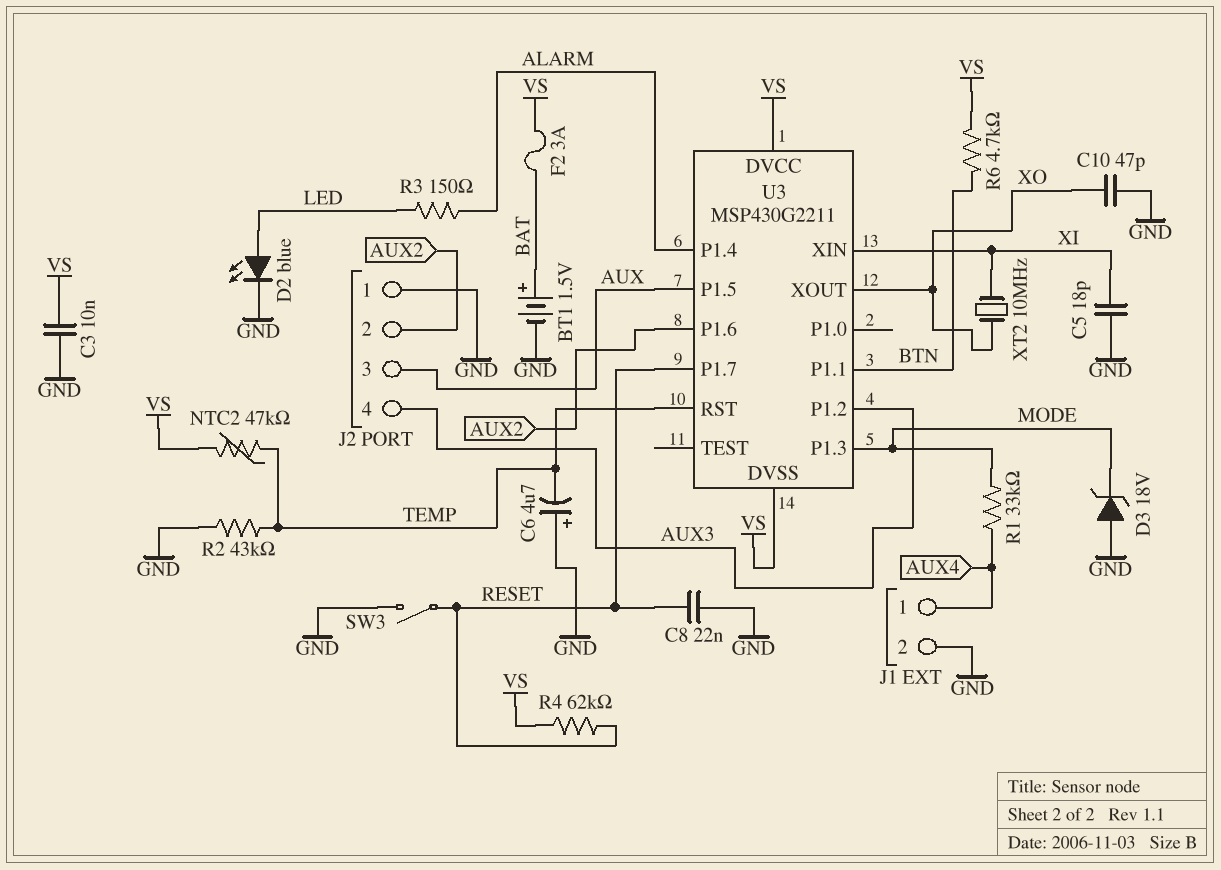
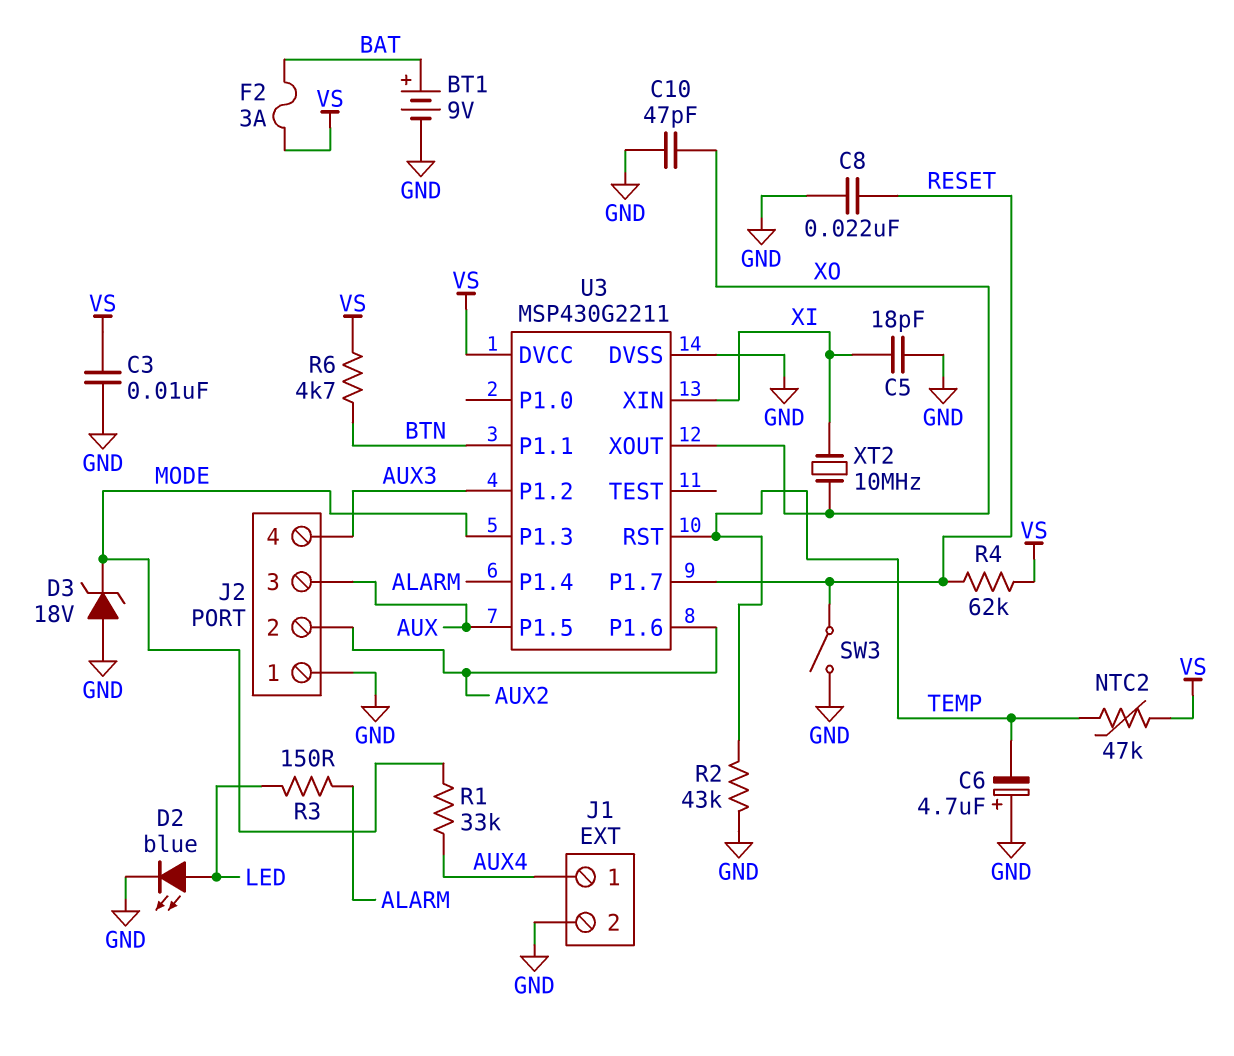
BT1: 1.5V (plus BAT, minus GND) -> 9V (plus BAT, minus GND)
U3 pin DVSS: VS -> GND

